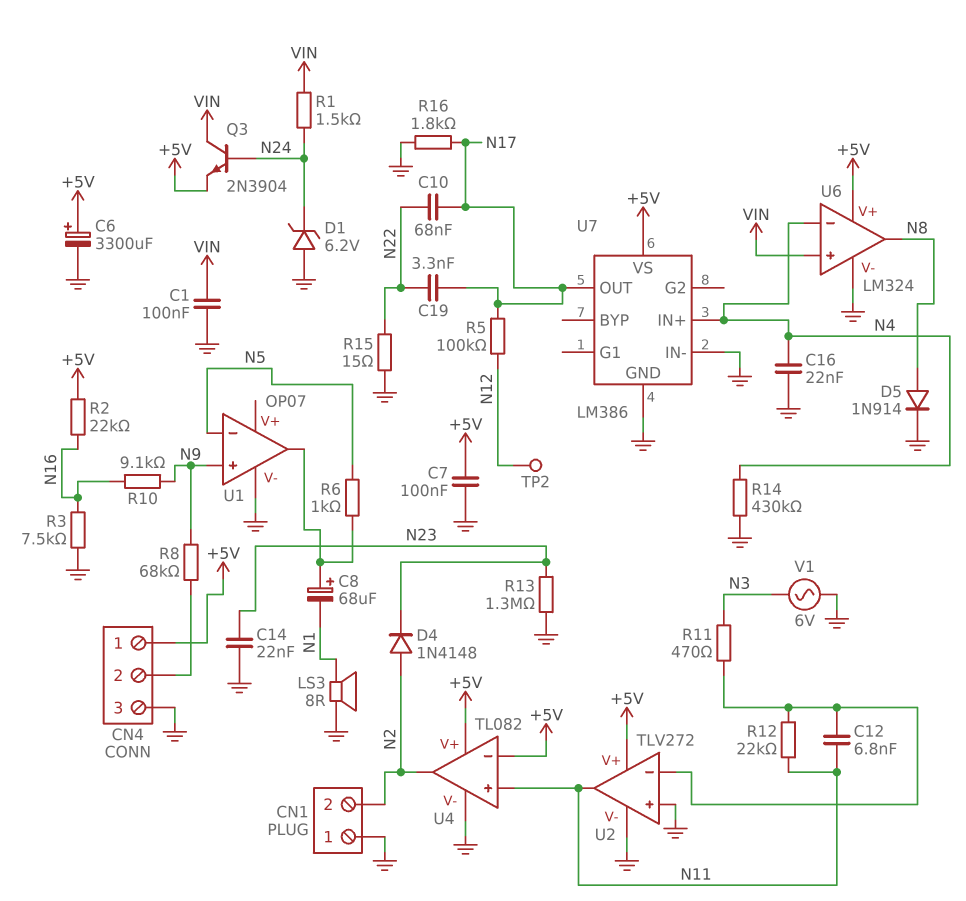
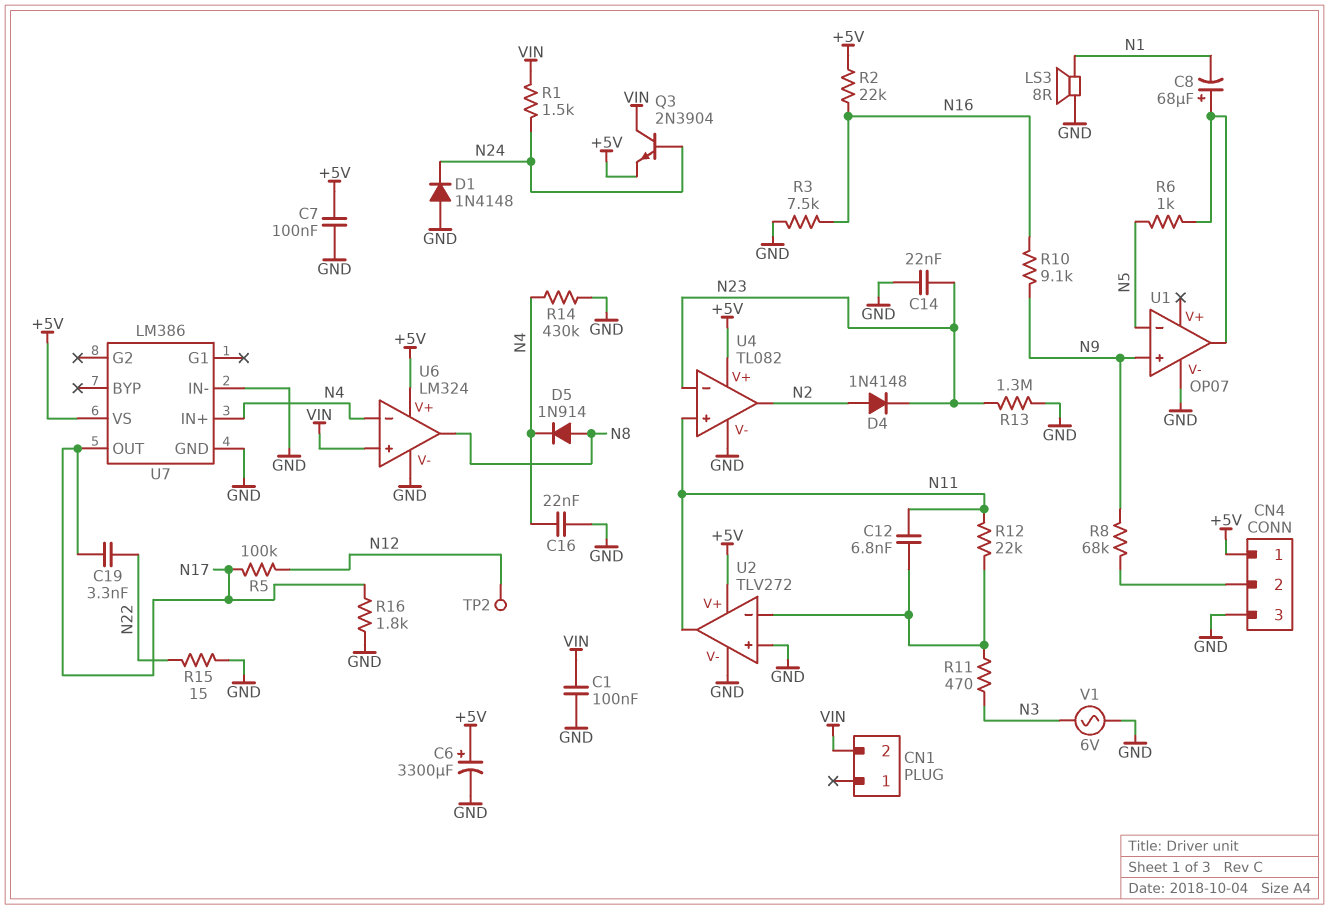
C10: 68nF (N17, N22) -> none
CN1 pin 1: GND -> none
CN1 pin 2: N2 -> VIN
D1: zener 6.2V (A GND, K N24) -> diode 1N4148 (A GND, K N24)
D5: diode 1N914 (A N8, K GND) -> diode 1N914 (A N8, K N4)
U4 pin in-: +5V -> N23

